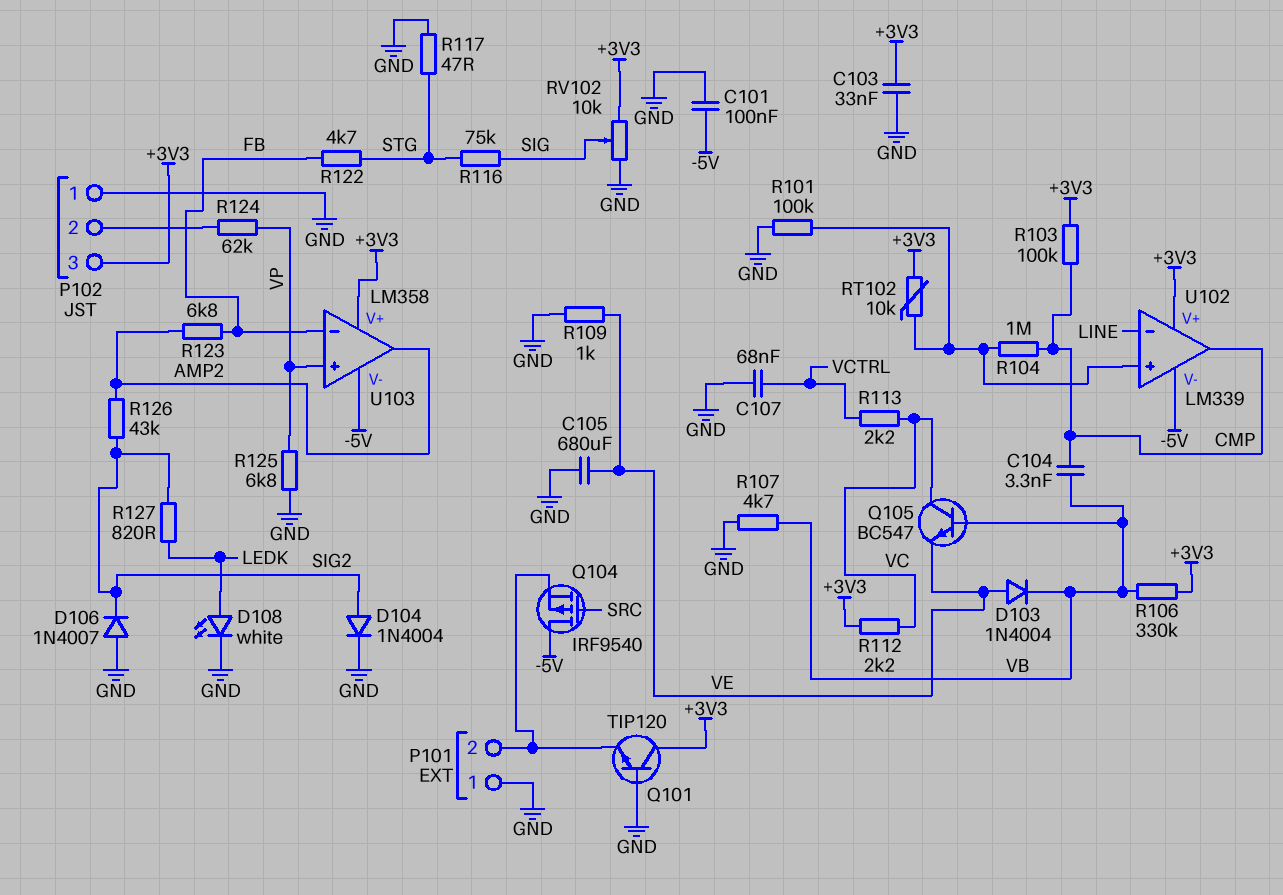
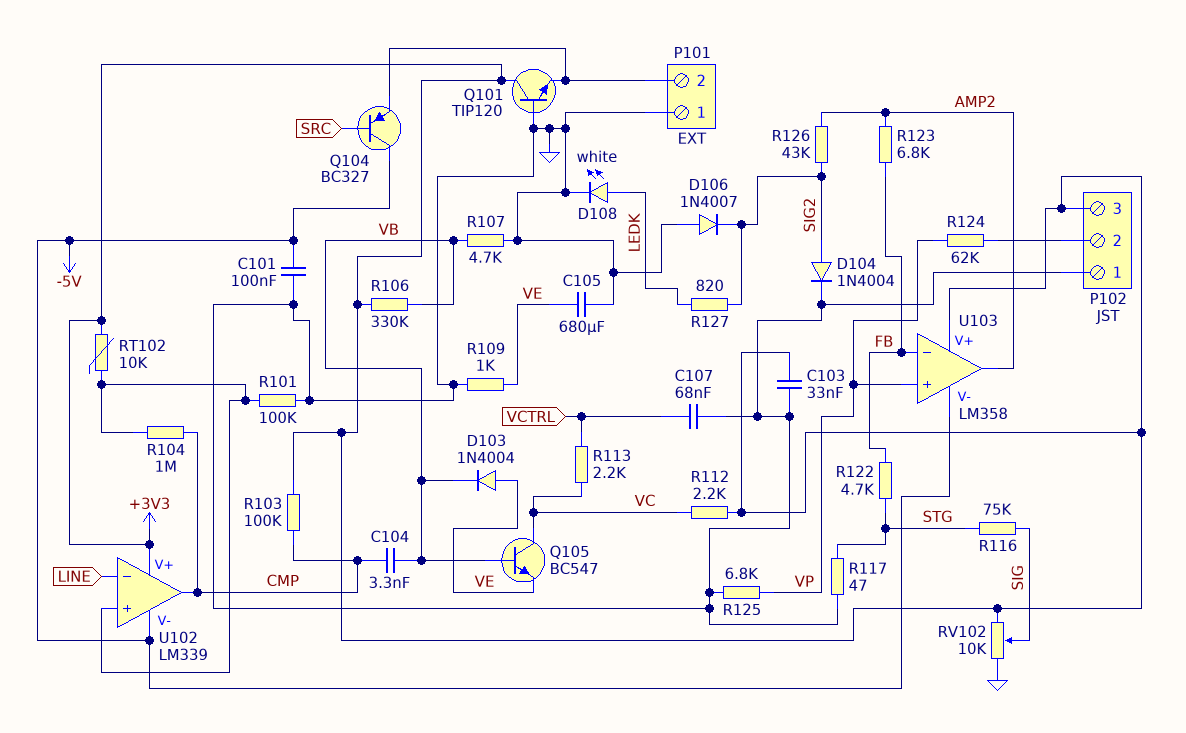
Q104: PMOS IRF9540 (G SRC, D -5V, S P101/2) -> PNP BC327 (B SRC, C -5V, E P101/2)

